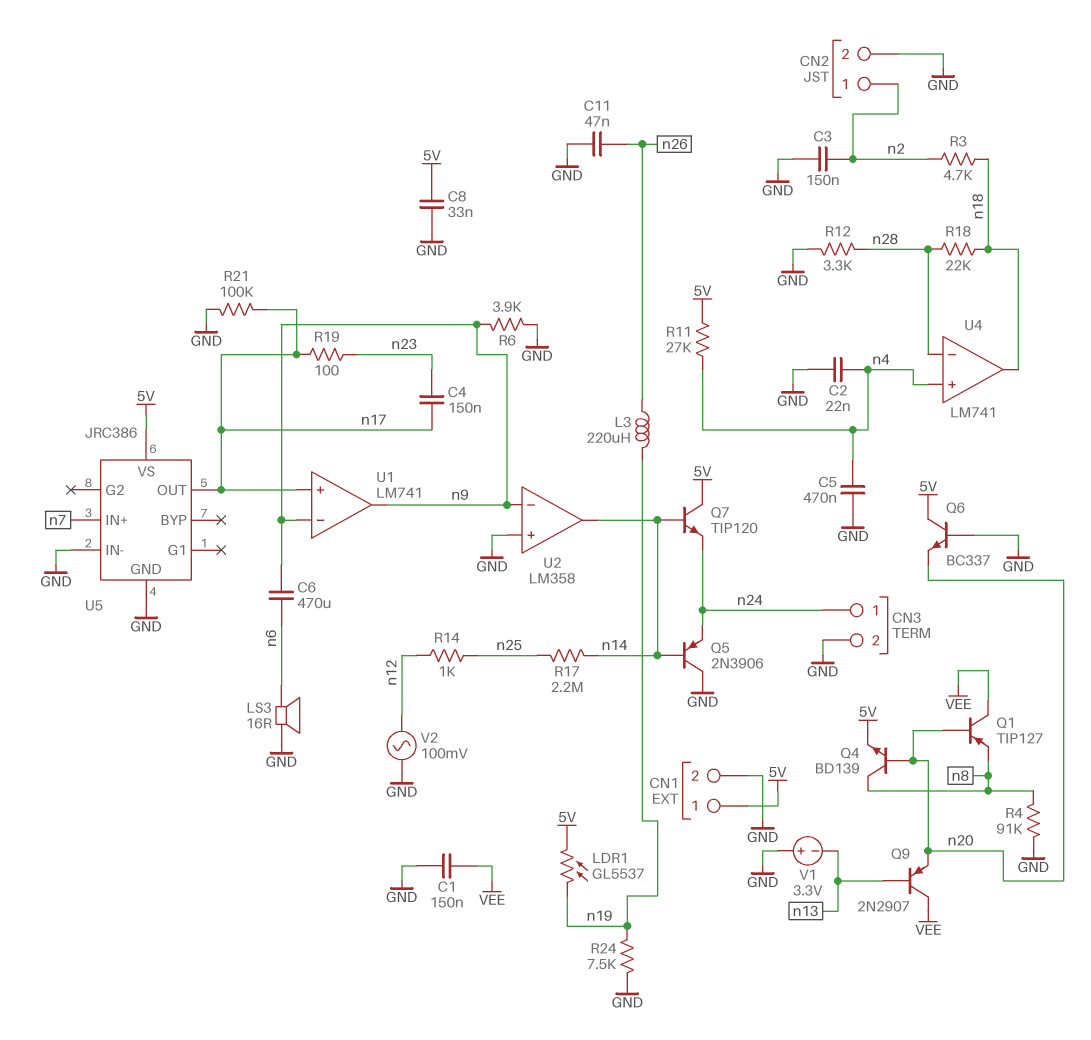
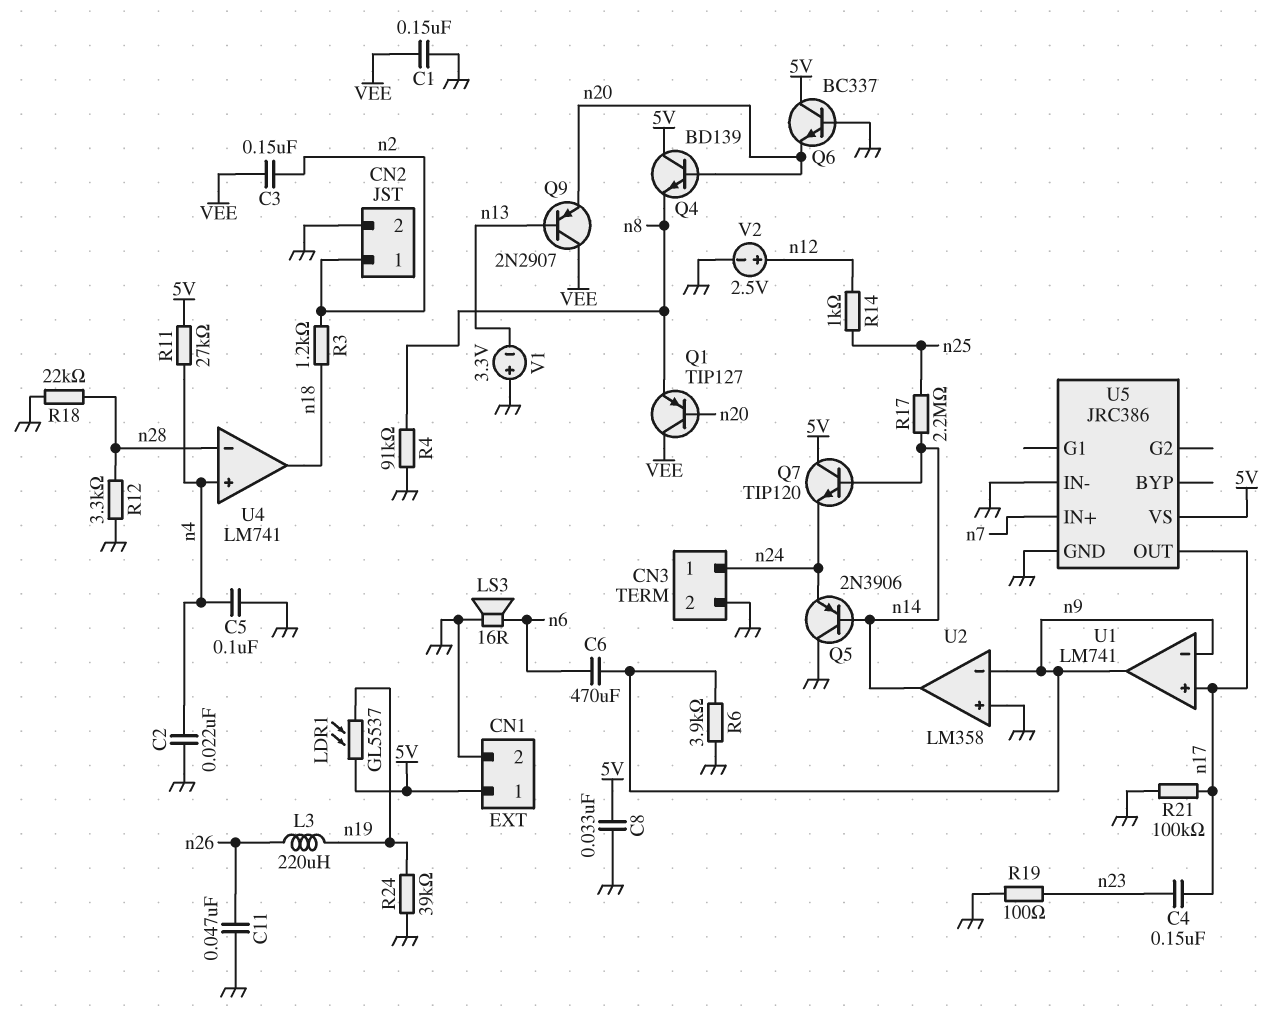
C3: 150nF (GND, n2) -> 150nF (VEE, n2)
C5: 470nF (GND, n4) -> 100nF (GND, n4)
Q4: NPN BD139 (B n20, C n8, E 5V) -> NPN BD139 (B n20, C 5V, E n8)
R3: 4.7k (n2, n18) -> 1.2k (n2, n18)
R18: 22k (n18, n28) -> 22k (GND, n28)
R19: 100 (n17, n23) -> 100 (GND, n23)
R24: 7.5k (GND, n19) -> 39k (GND, n19)
V2: AC 100mV (GND, n12) -> 2.5V (plus n12, minus GND)

